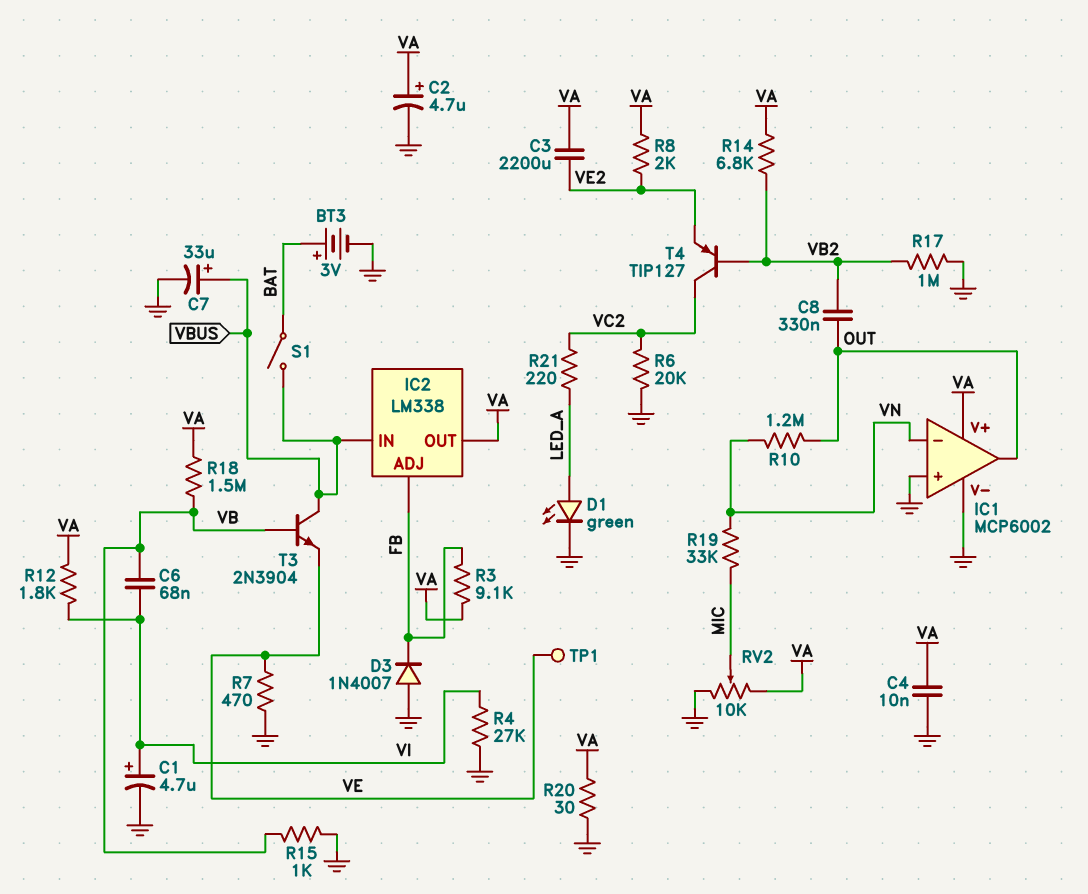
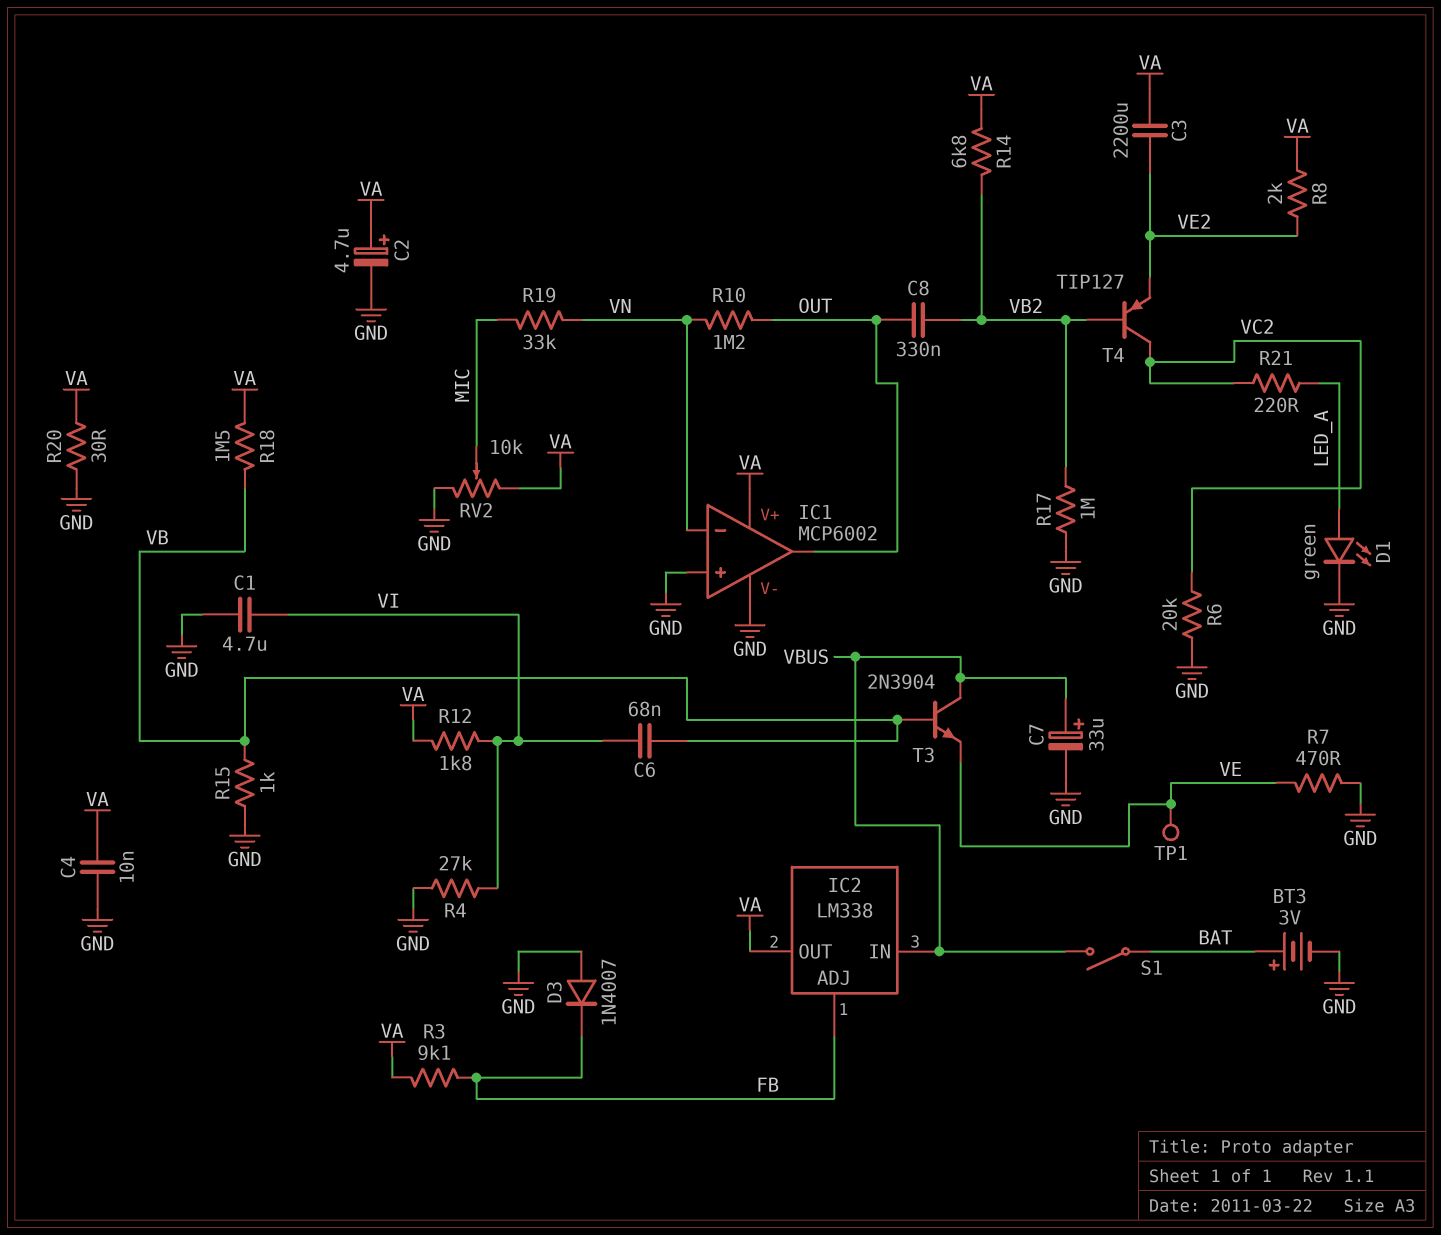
C1: 4.7uF (plus VI, minus GND) -> 4.7uF (GND, VI)

